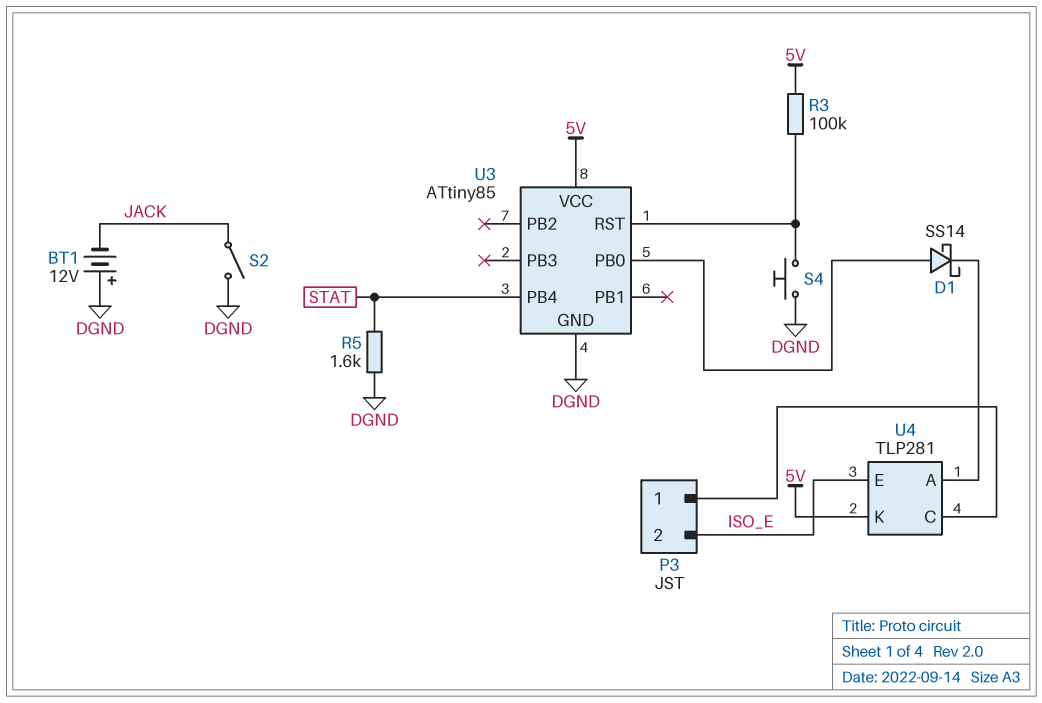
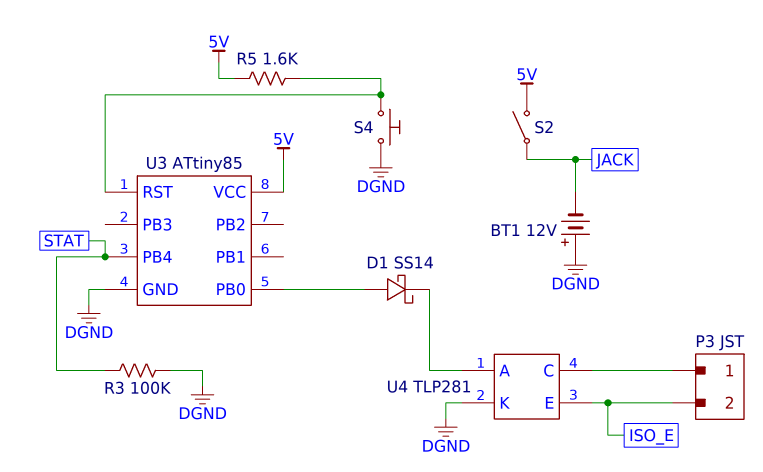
R3: 100k (5V, U3/RST) -> 100k (DGND, STAT)
R5: 1.6k (DGND, STAT) -> 1.6k (5V, U3/RST)
S2: switch (DGND, JACK) -> switch (5V, JACK)
U4 pin K: 5V -> DGND

